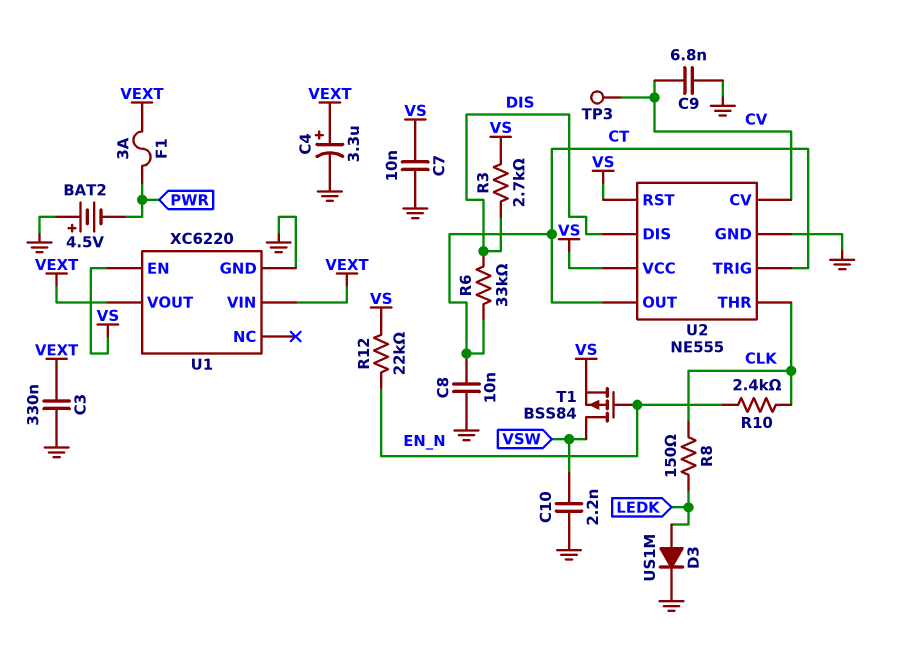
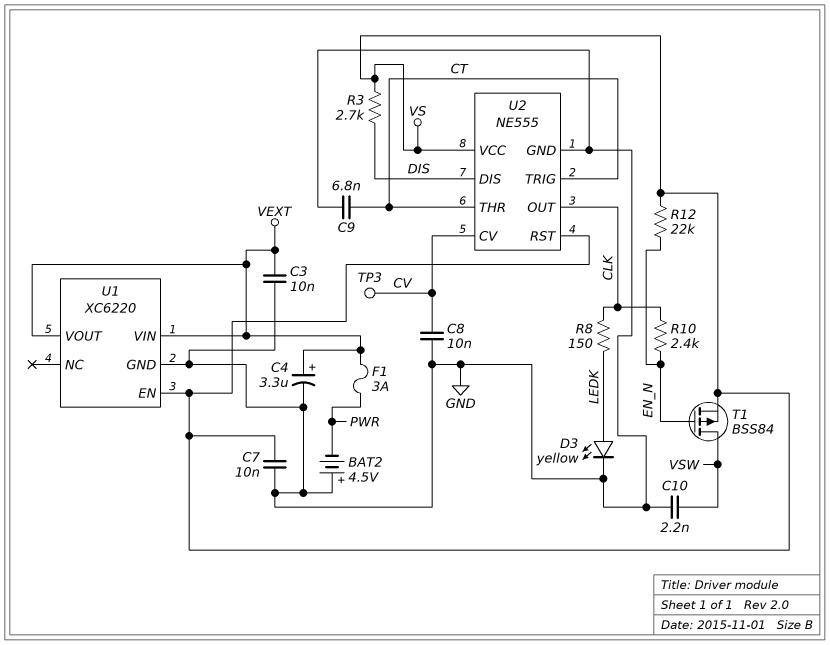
C3: 330nF (GND, VEXT) -> 10nF (GND, VEXT)
C8: 10nF (CT, GND) -> 10nF (CV, GND)
C9: 6.8nF (CV, GND) -> 6.8nF (CT, GND)
D3: diode US1M (A LEDK, K GND) -> LED yellow (A LEDK, K GND)
R6: 33k (CT, DIS) -> none
U2 pin OUT: CT -> CLK
U2 pin THR: CLK -> CT

